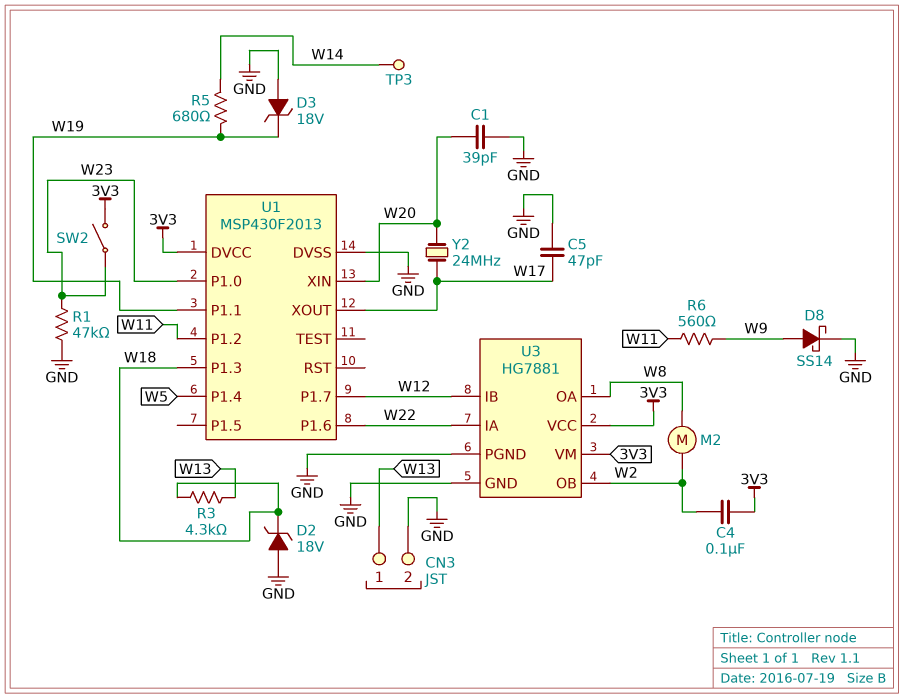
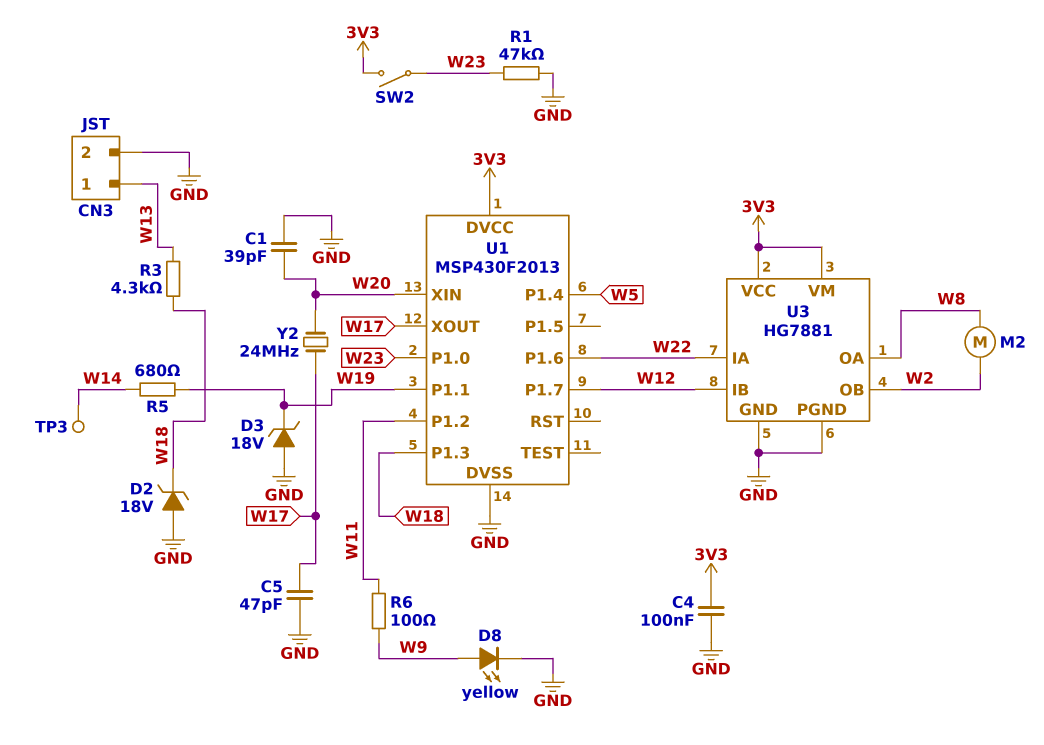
C4: 100nF (3V3, W2) -> 100nF (3V3, GND)
D8: schottky SS14 (A W9, K GND) -> LED yellow (A W9, K GND)
R6: 560 (W9, W11) -> 100 (W9, W11)

